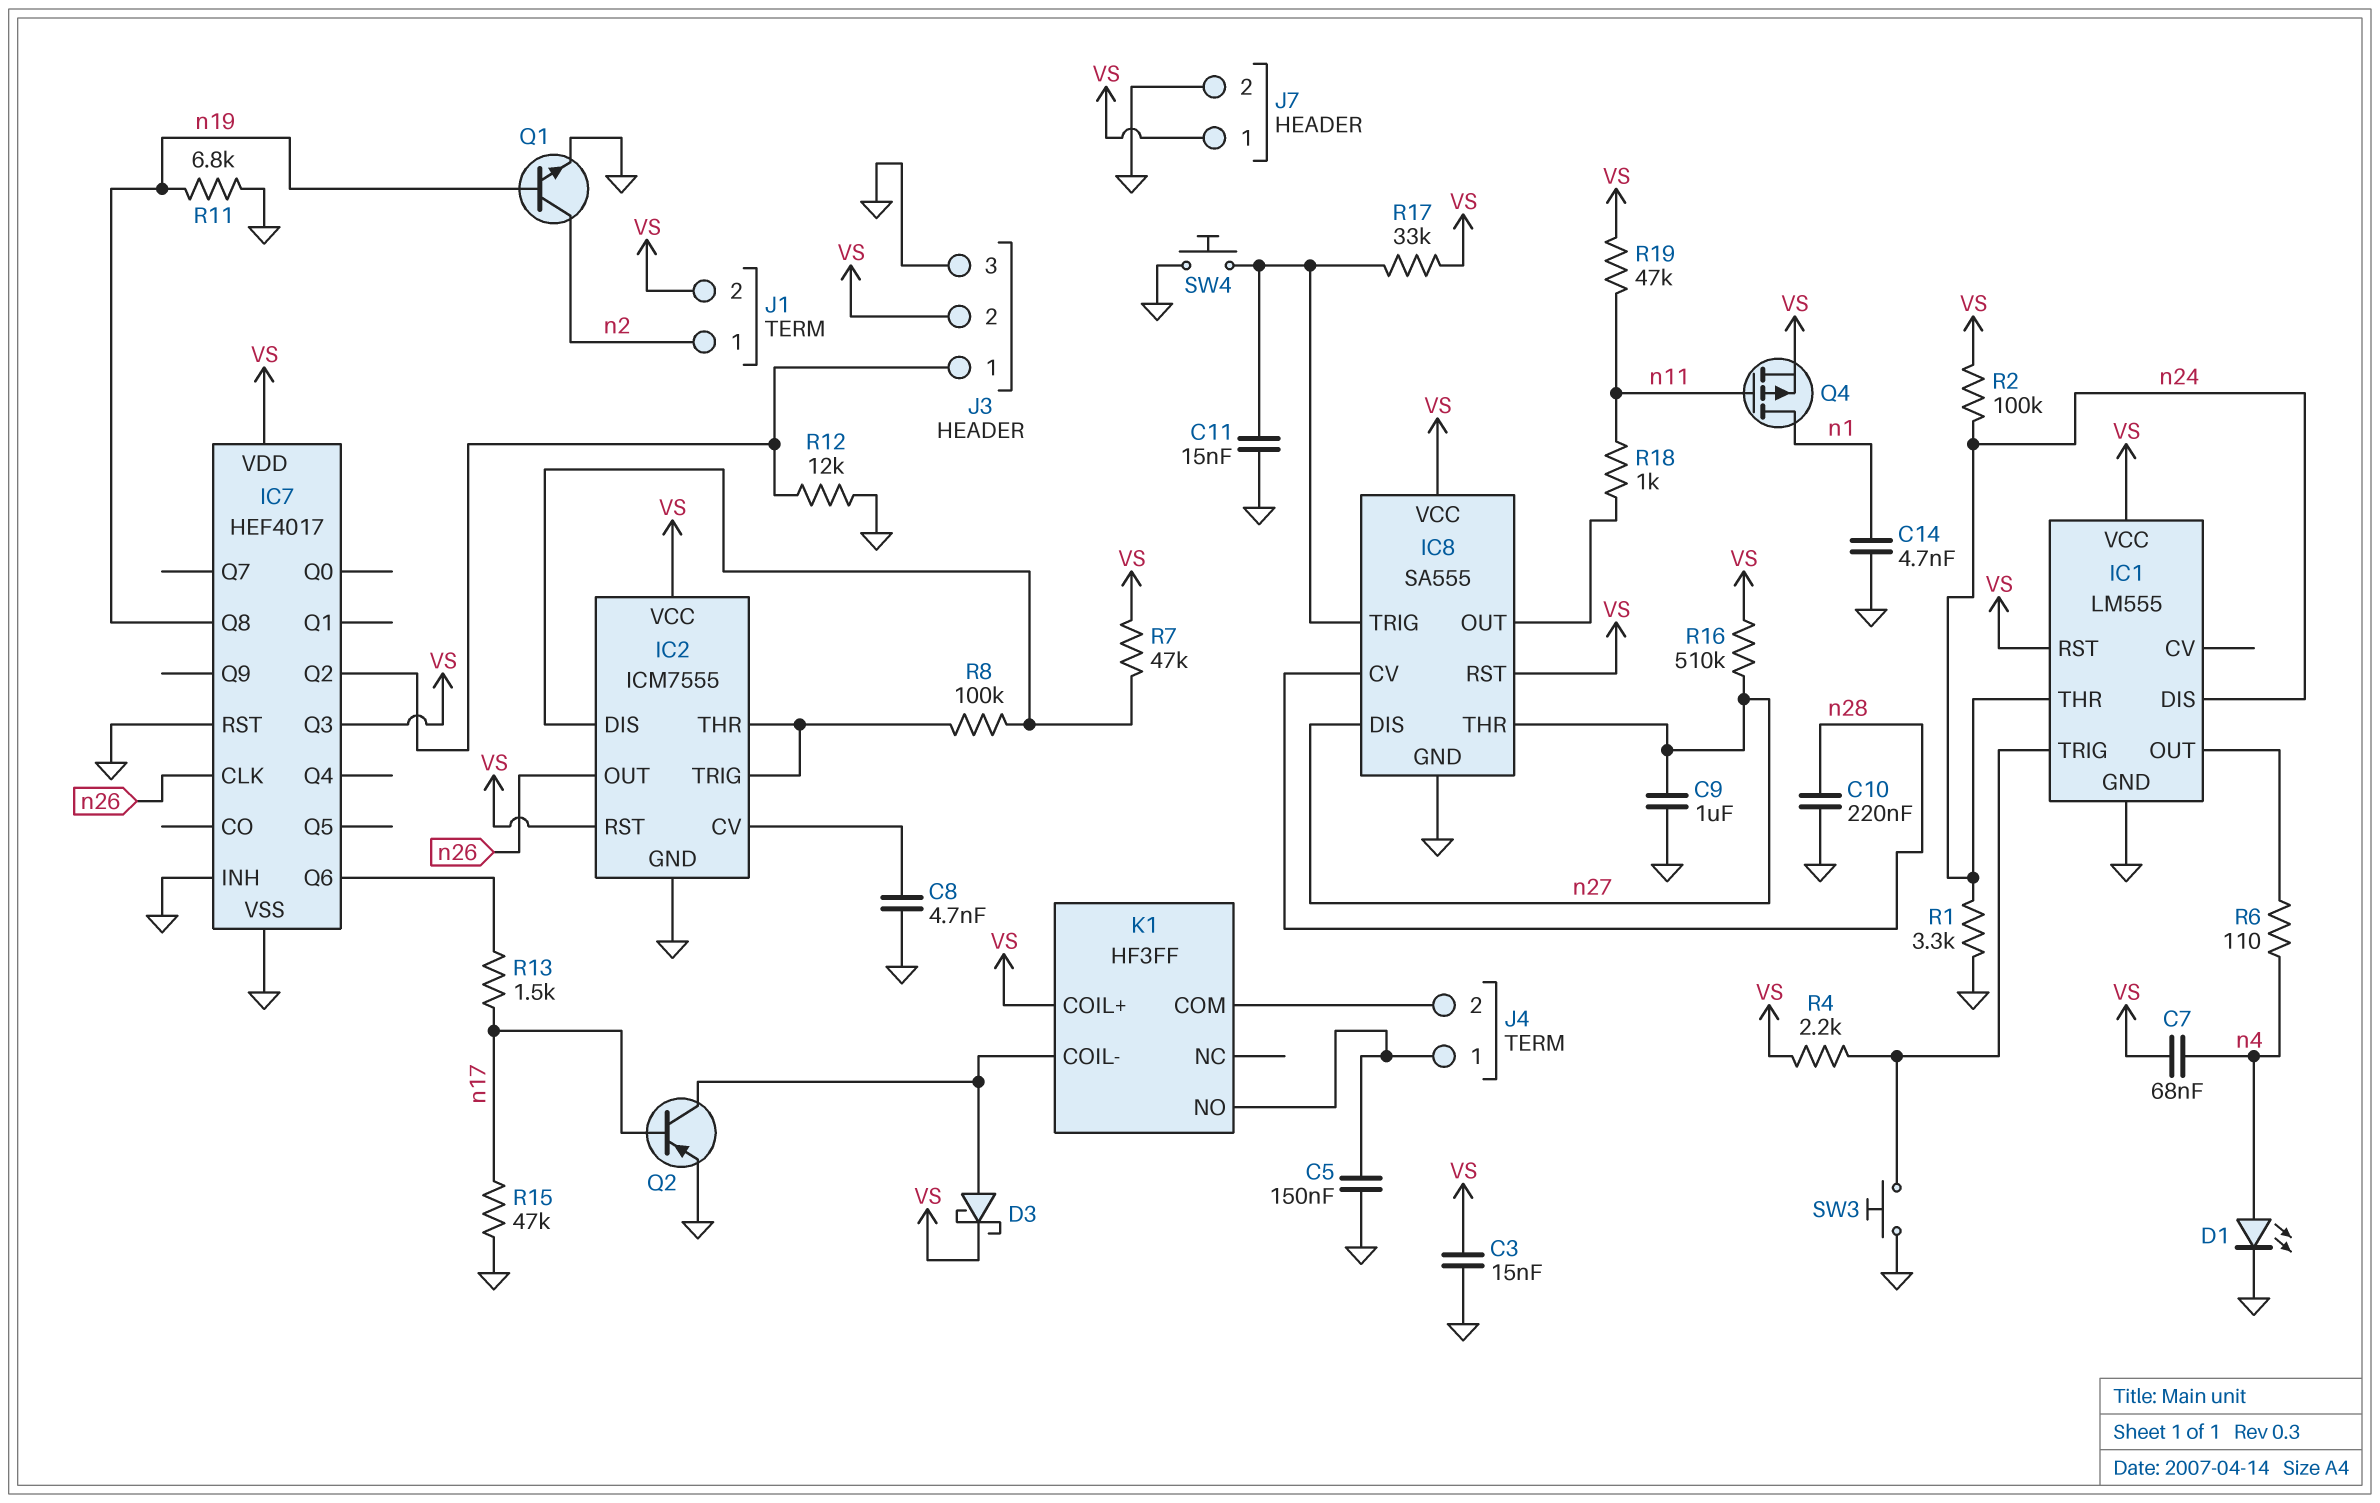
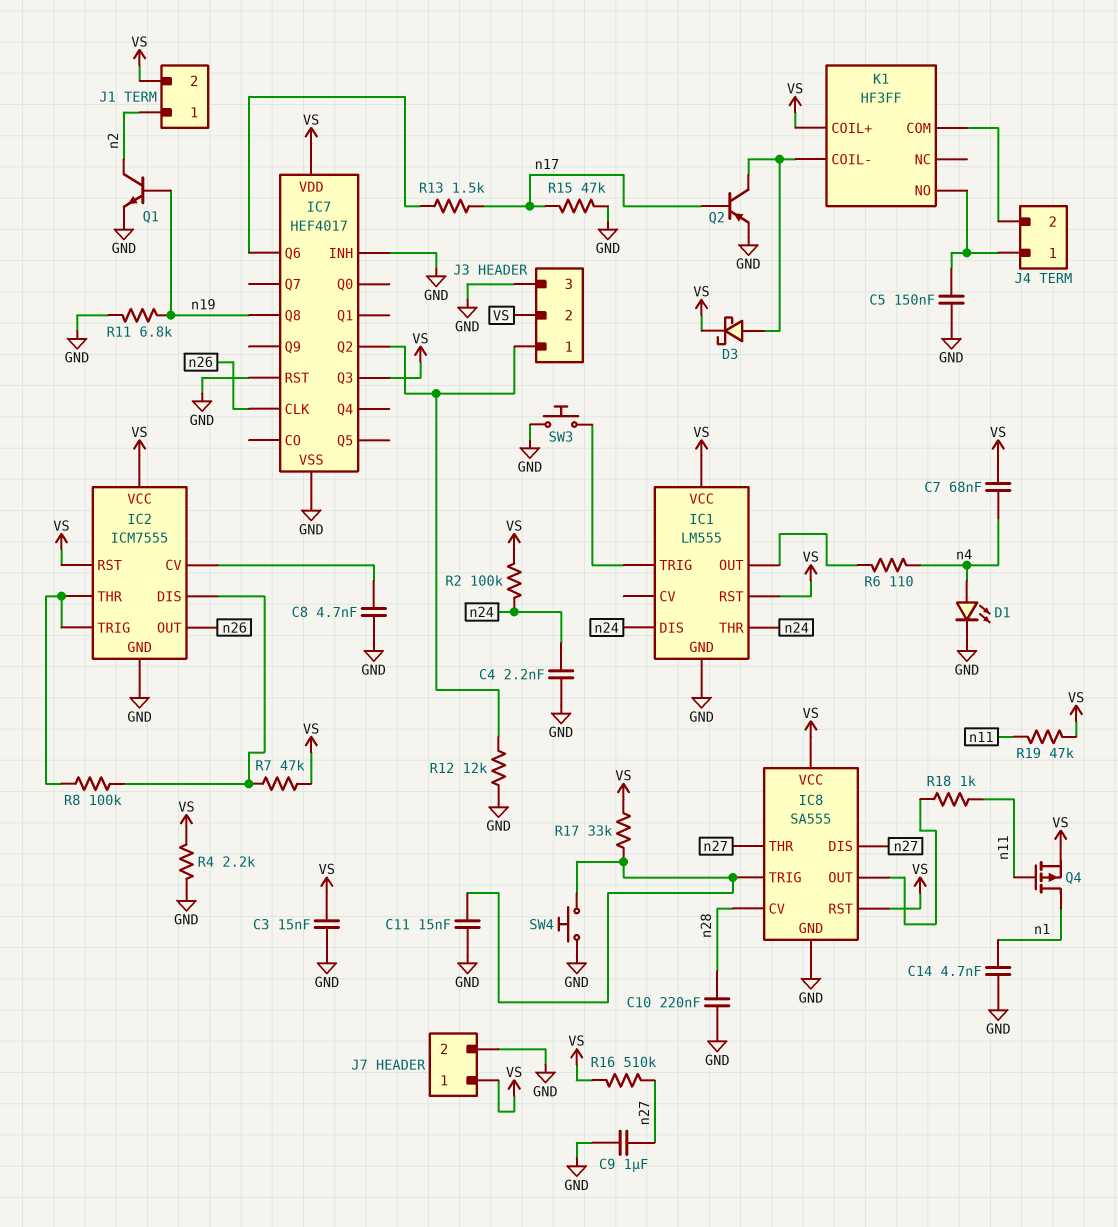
C4: none -> 2.2nF (GND, n24)
R1: 3.3k (GND, n24) -> none
R4: 2.2k (IC1/TRIG, VS) -> 2.2k (GND, VS)

